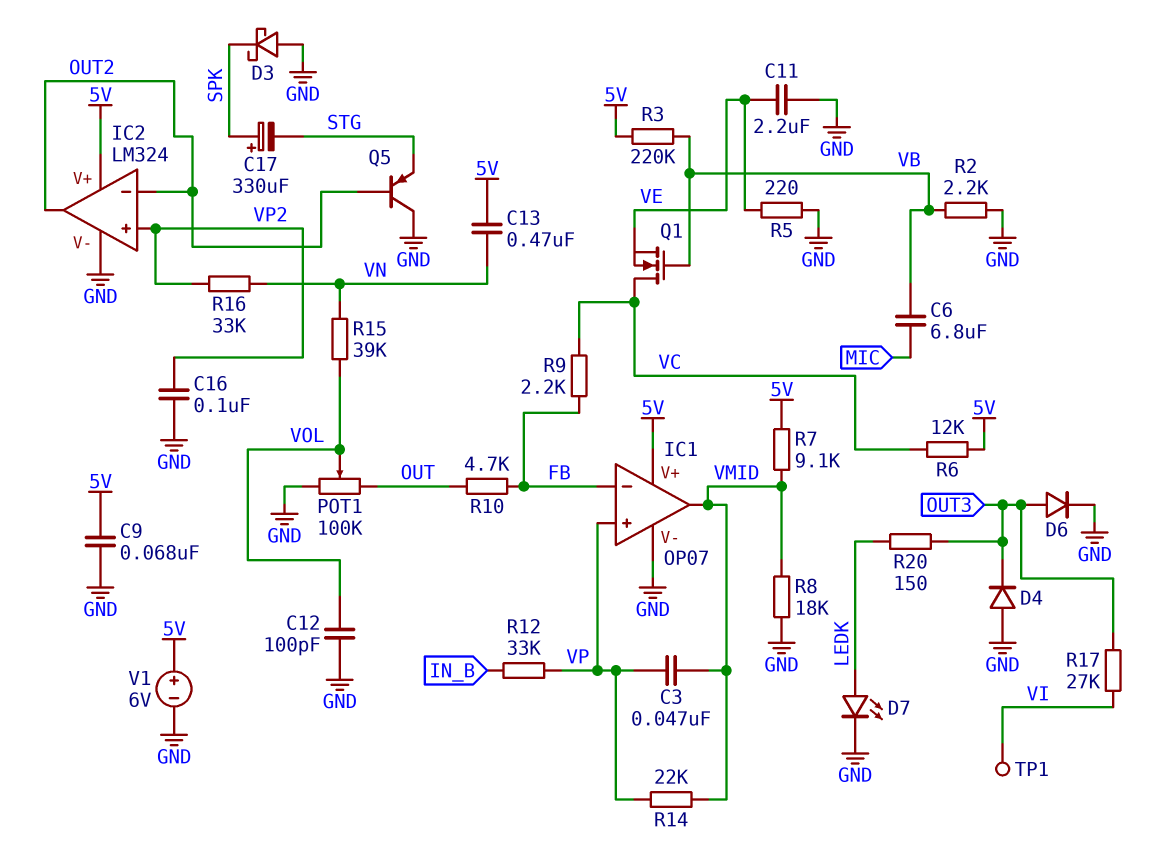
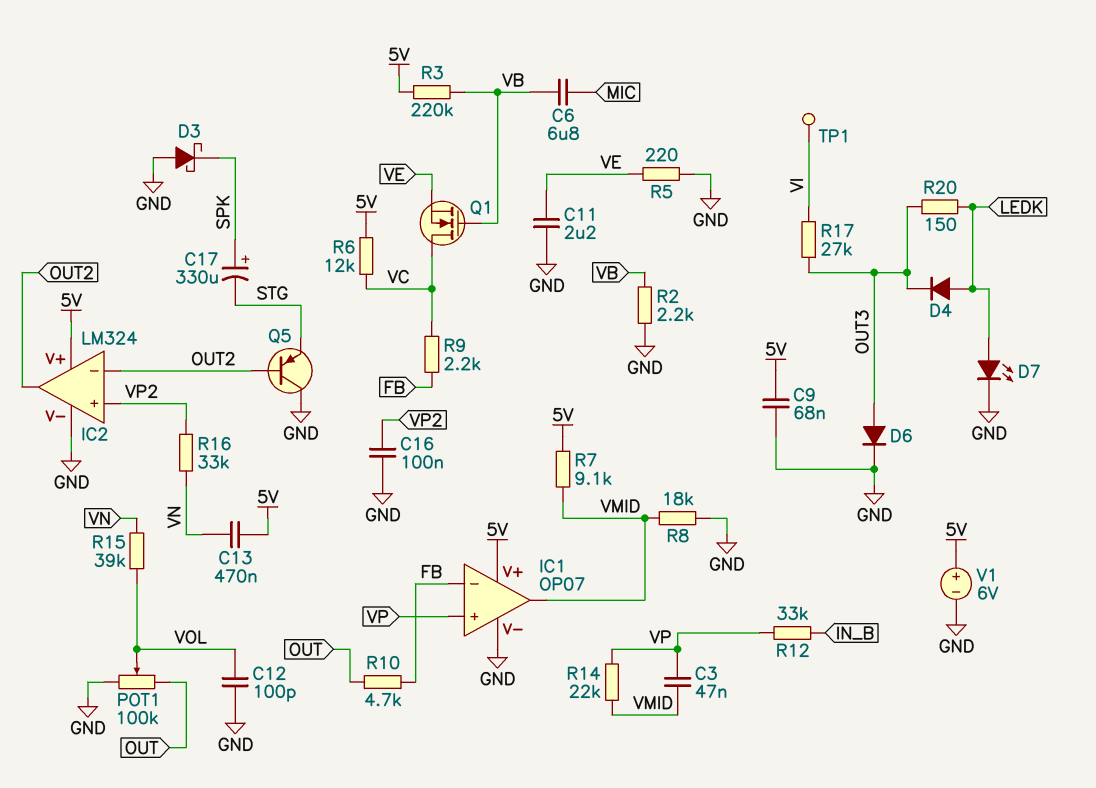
D4: diode (A GND, K OUT3) -> diode (A LEDK, K OUT3)

